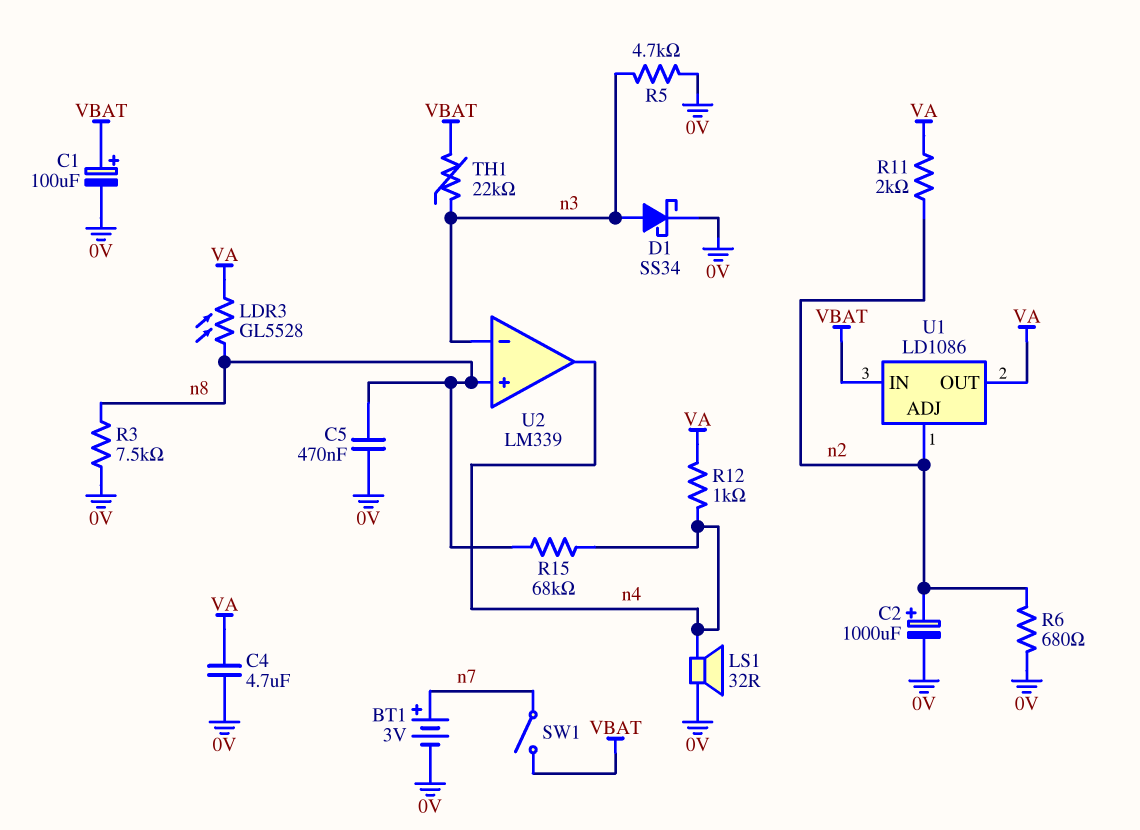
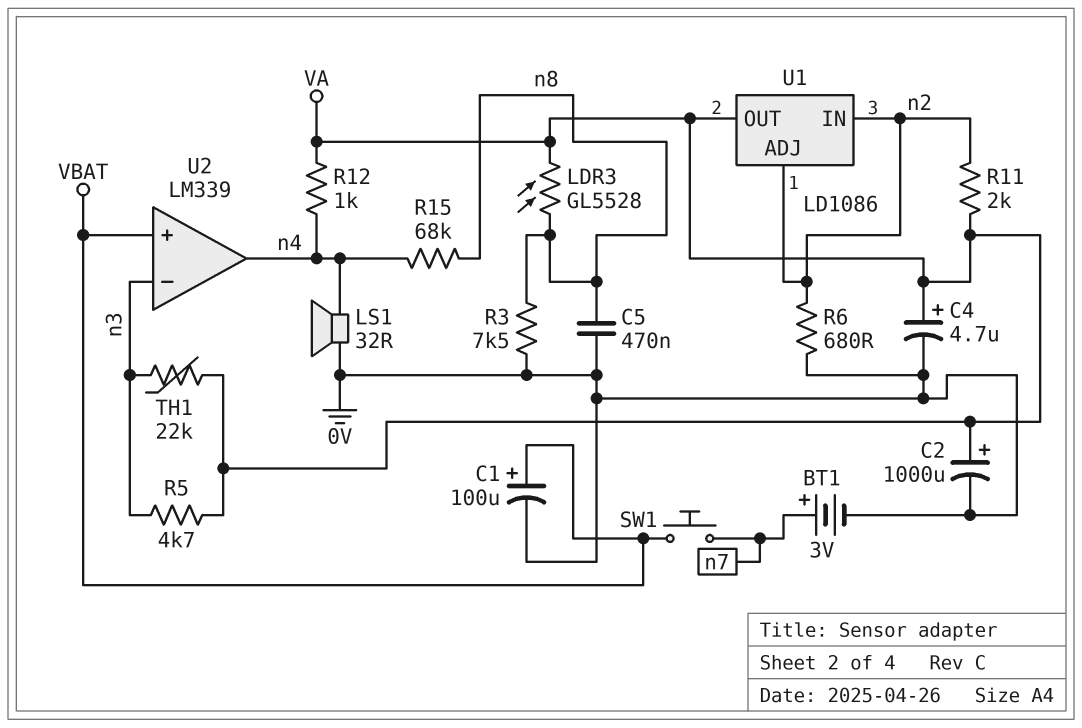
C2: 1000uF (plus n2, minus 0V) -> 1000uF (plus VA, minus 0V)
C4: 4.7uF (0V, VA) -> 4.7uF (plus VA, minus 0V)
D1: schottky SS34 (A n3, K 0V) -> none
R5: 4.7k (0V, n3) -> 4.7k (VA, n3)
SW1: switch (VBAT, n7) -> button (VBAT, n7)
TH1: 22k (VBAT, n3) -> 22k (VA, n3)
U1 pin IN: VBAT -> n2
U2 pin in+: n8 -> VBAT

